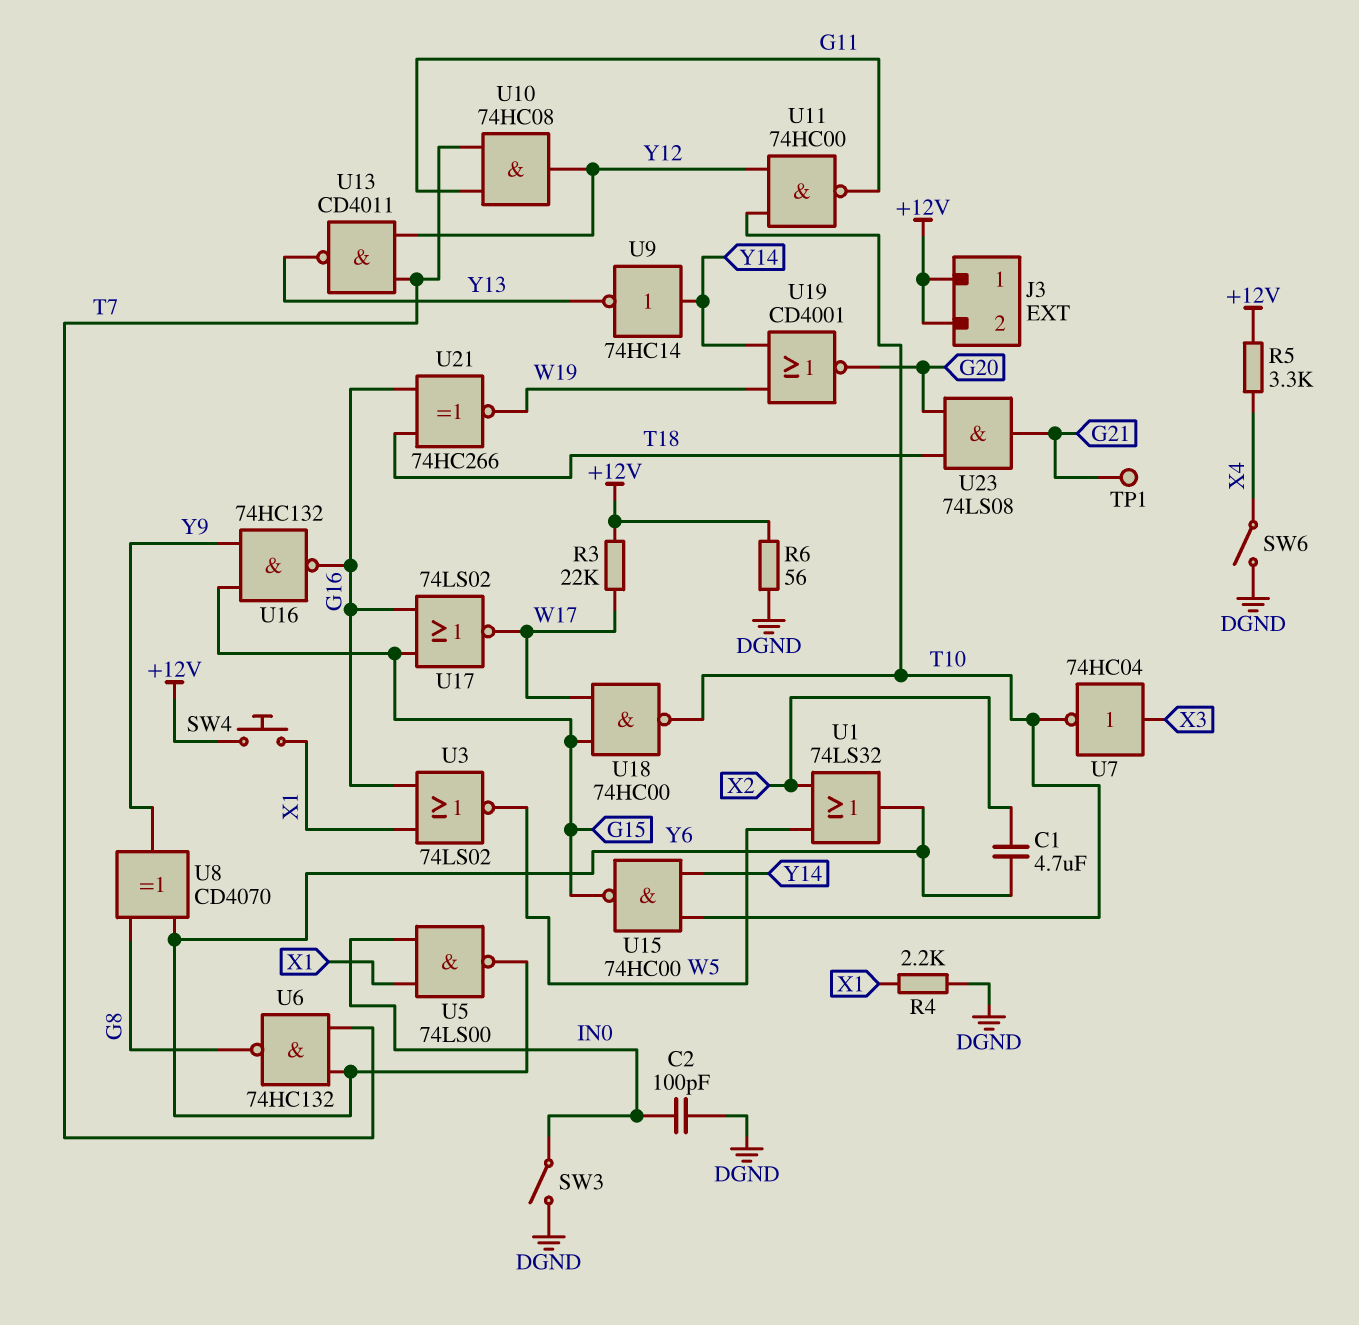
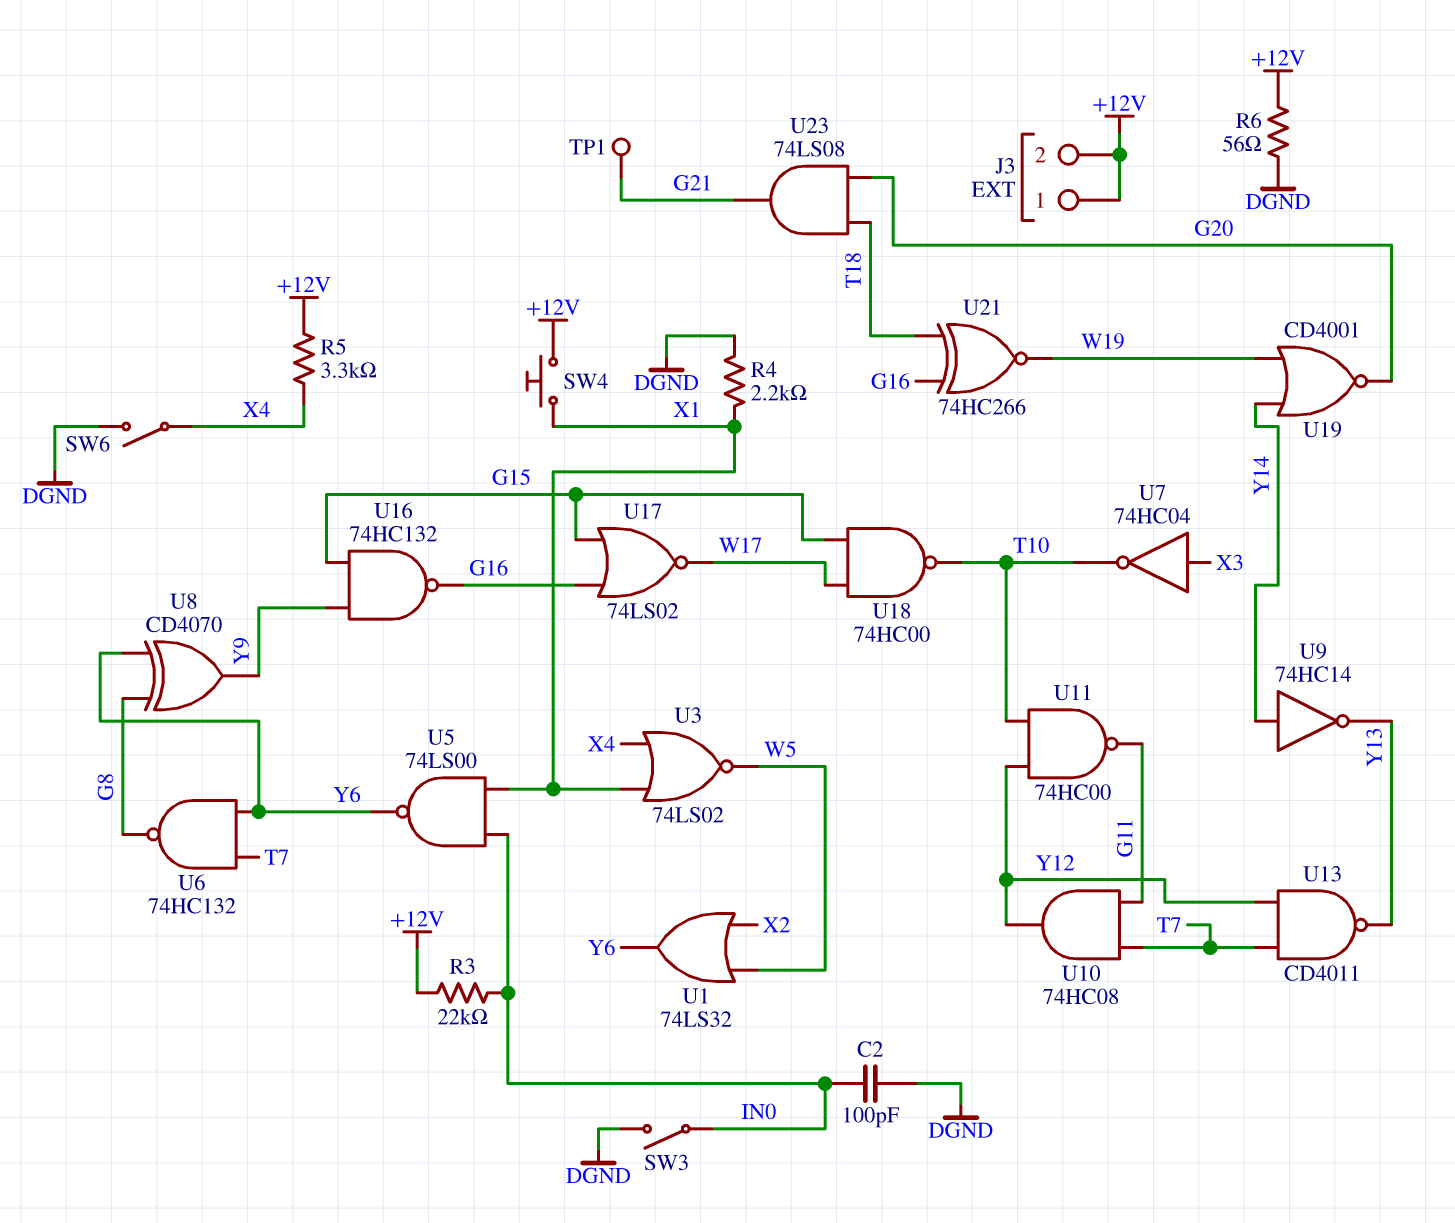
C1: 4.7uF (X2, Y6) -> none
R3: 22k (+12V, W17) -> 22k (+12V, IN0)
U3: NOR 74LS02 (in G16, in X1, out W5) -> NOR 74LS02 (in X1, in X4, out W5)
U15: NAND 74HC00 (in T10, in Y14, out G15) -> none

